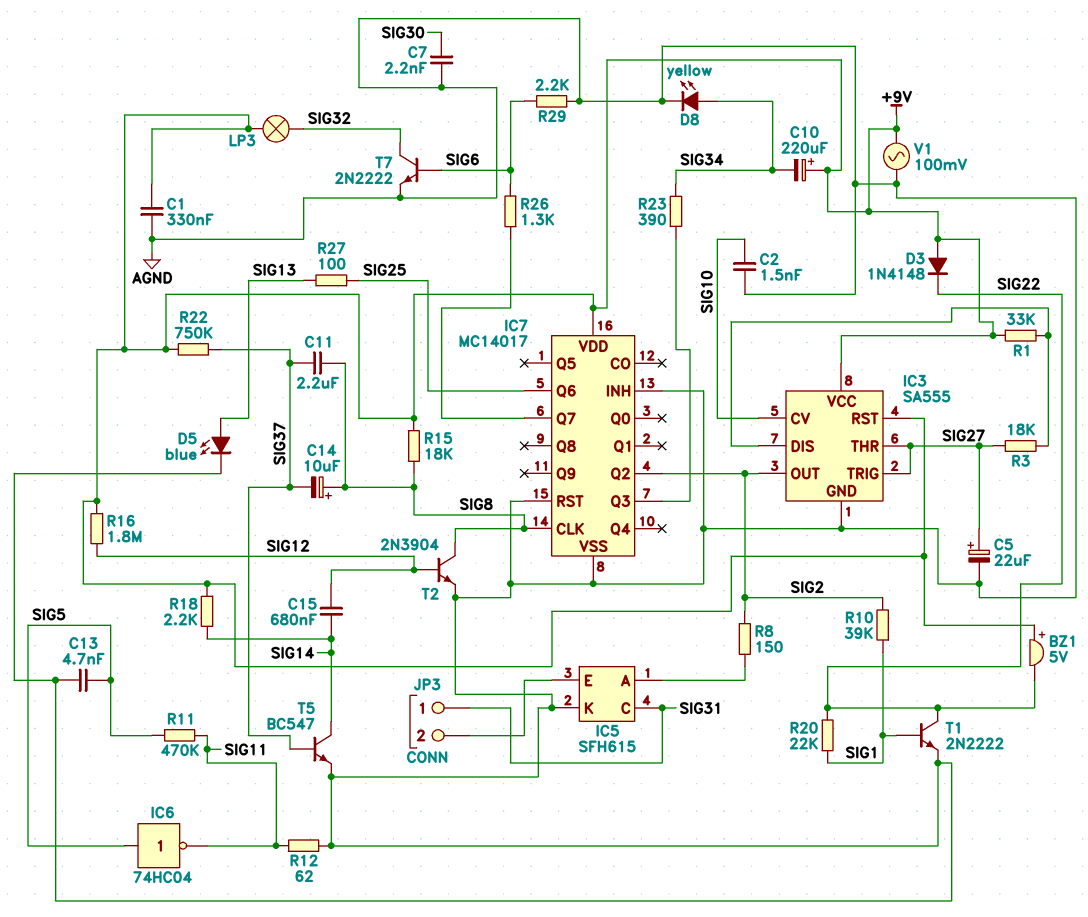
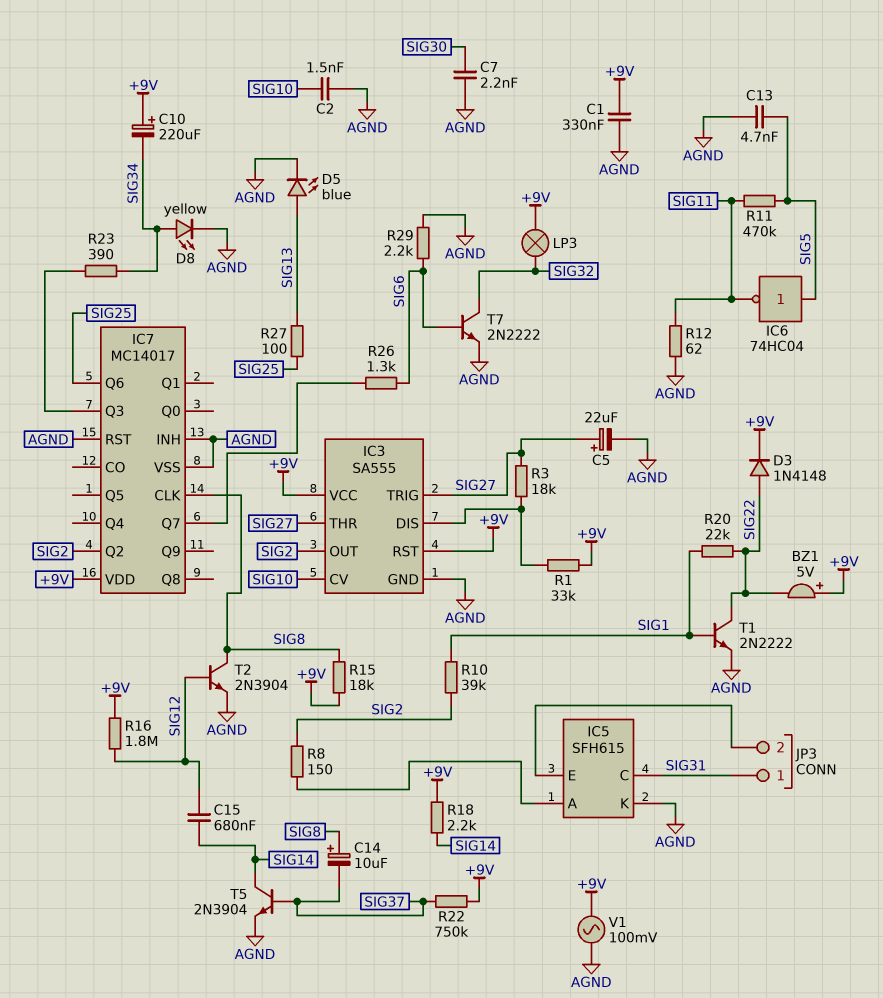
C11: 2.2uF (SIG8, SIG37) -> none
D3: diode 1N4148 (A +9V, K SIG22) -> diode 1N4148 (A SIG22, K +9V)
T5: NPN BC547 (B SIG37, C SIG14, E AGND) -> NPN 2N3904 (B SIG37, C SIG14, E AGND)

